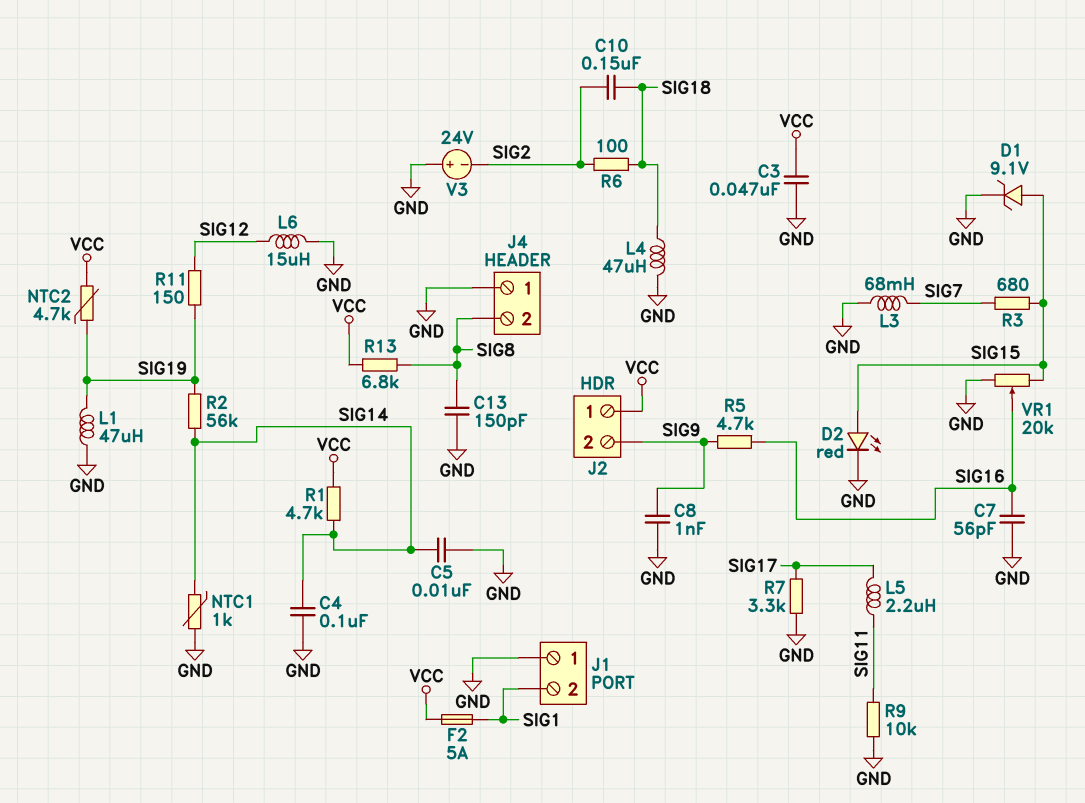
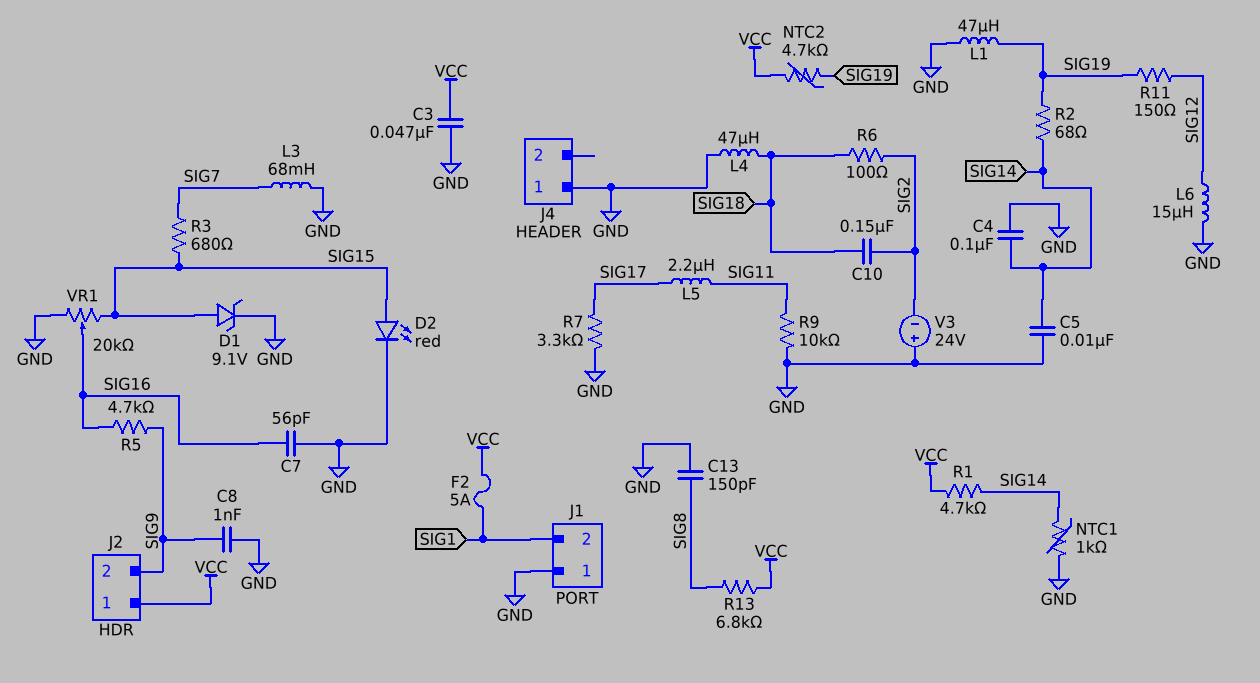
J4 pin 2: SIG8 -> none
R2: 56k (SIG14, SIG19) -> 68 (SIG14, SIG19)

